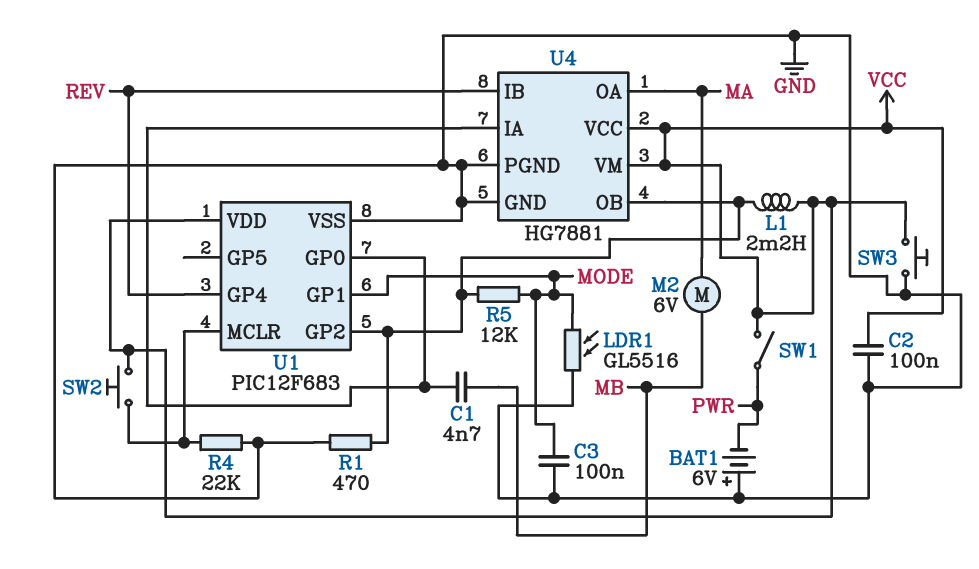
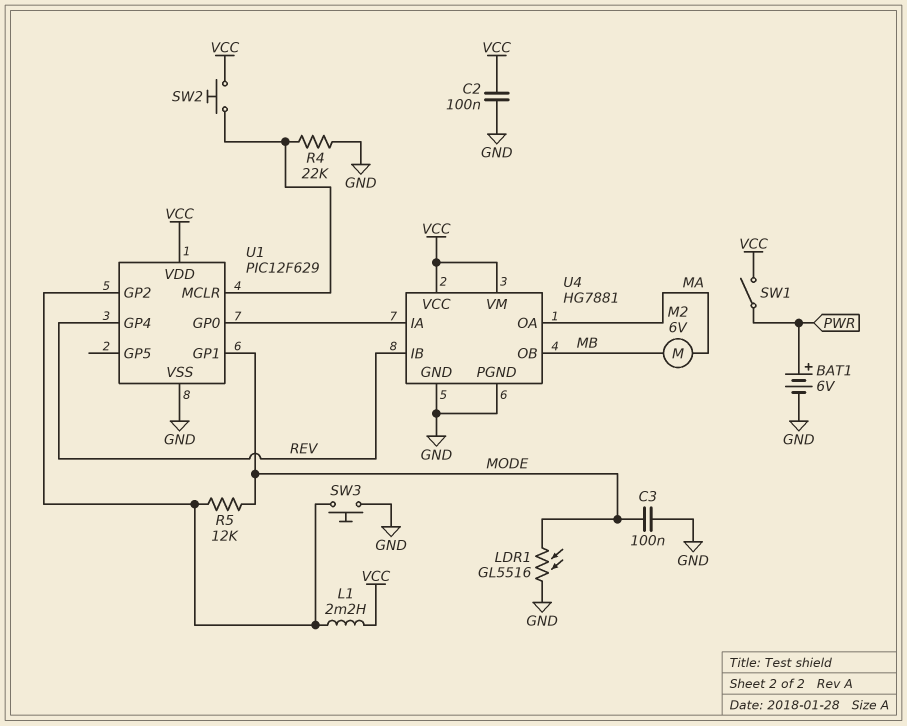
BAT1: 6V (plus GND, minus PWR) -> 6V (plus PWR, minus GND)
C1: 4.7nF (MB, U1/GP0) -> none
R1: 470 (GND, U1/GP2) -> none
SW3: button (GND, VCC) -> button (GND, U1/GP2)
U1: PIC12F683 -> PIC12F629
U4 pin OB: U1/GP2 -> MB

